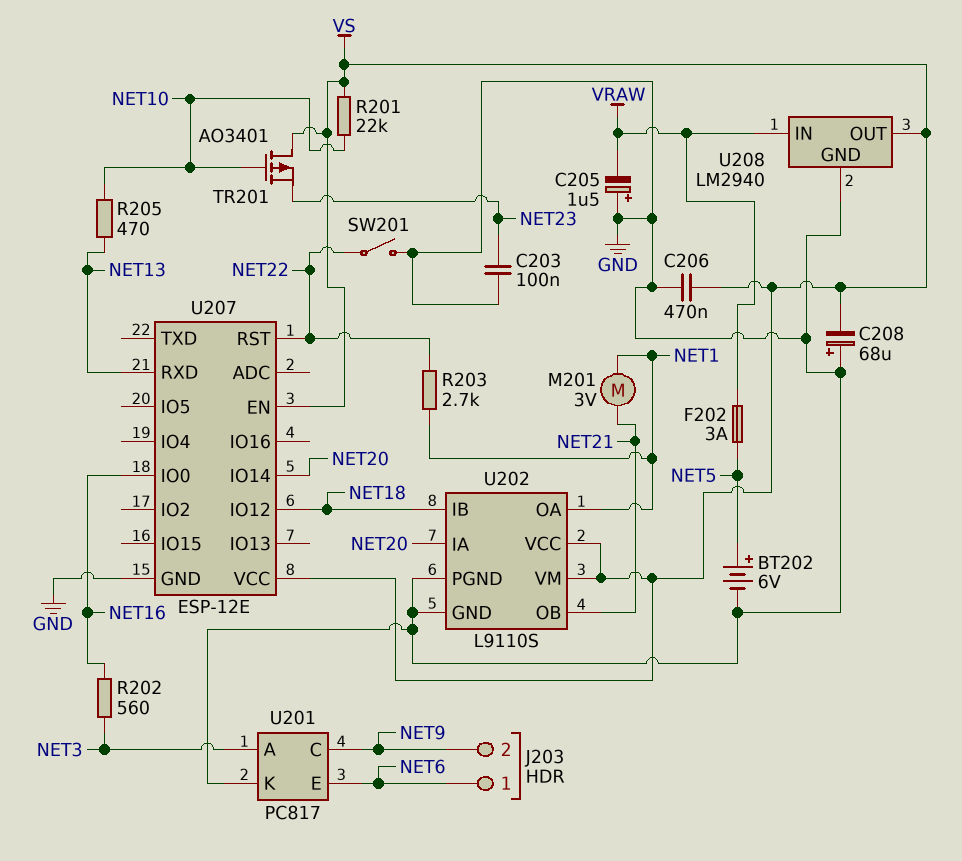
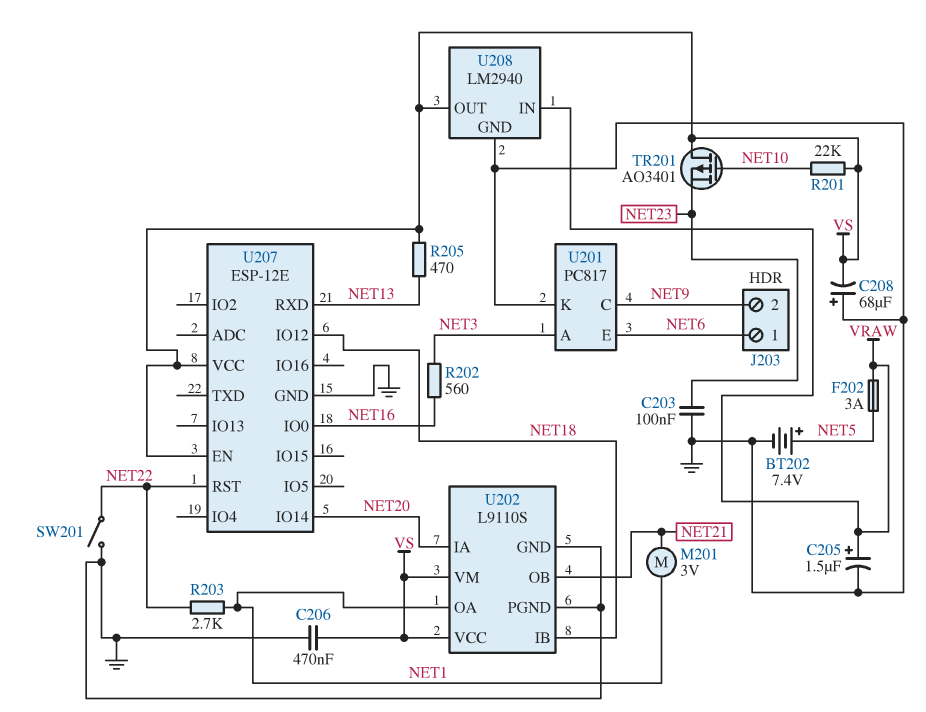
BT202: 6V (plus NET5, minus GND) -> 7.4V (plus NET5, minus GND)
C205: 1.5uF (plus GND, minus VRAW) -> 1.5uF (plus VRAW, minus GND)
R205: 470 (NET10, NET13) -> 470 (NET13, VS)

